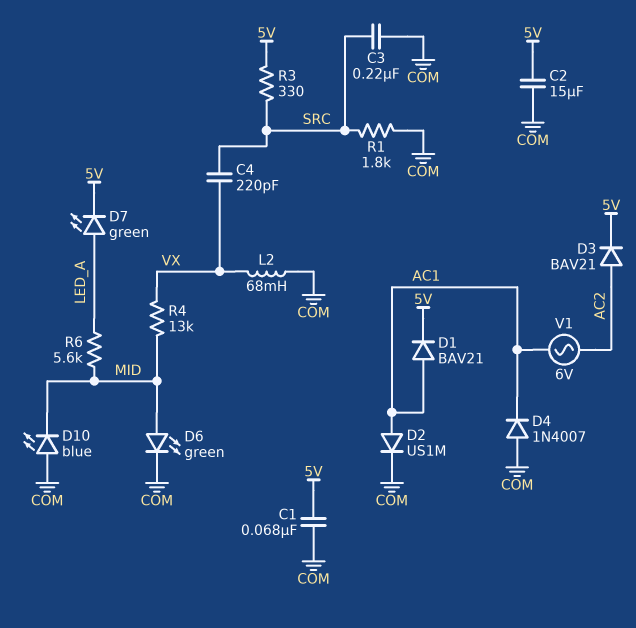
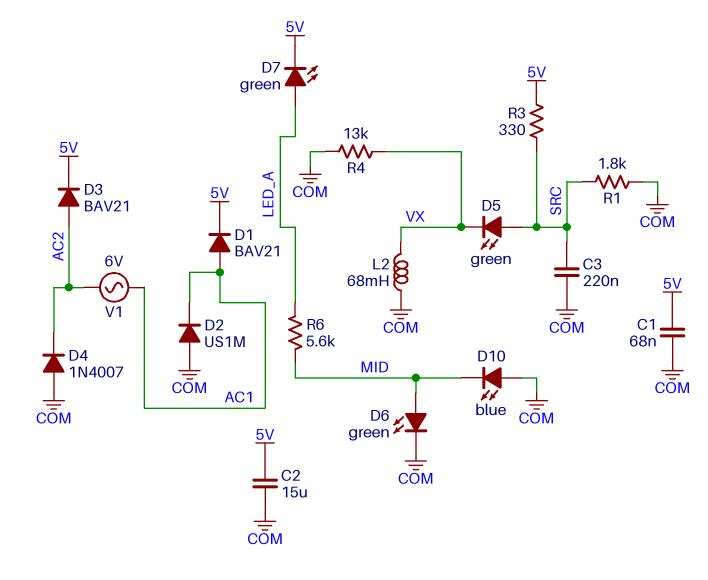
C4: 220pF (SRC, VX) -> none
D2: diode US1M (A AC1, K COM) -> diode US1M (A COM, K AC1)
D4: diode 1N4007 (A COM, K AC1) -> diode 1N4007 (A COM, K AC2)
D5: none -> LED green (A SRC, K VX)
R4: 13k (MID, VX) -> 13k (COM, VX)

